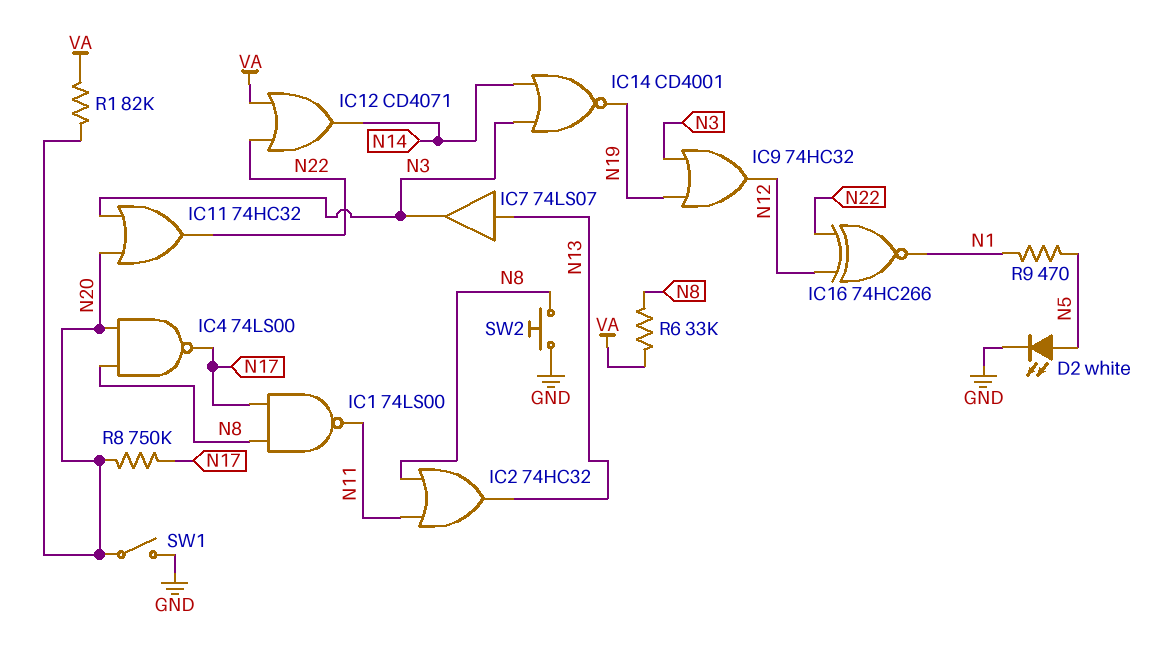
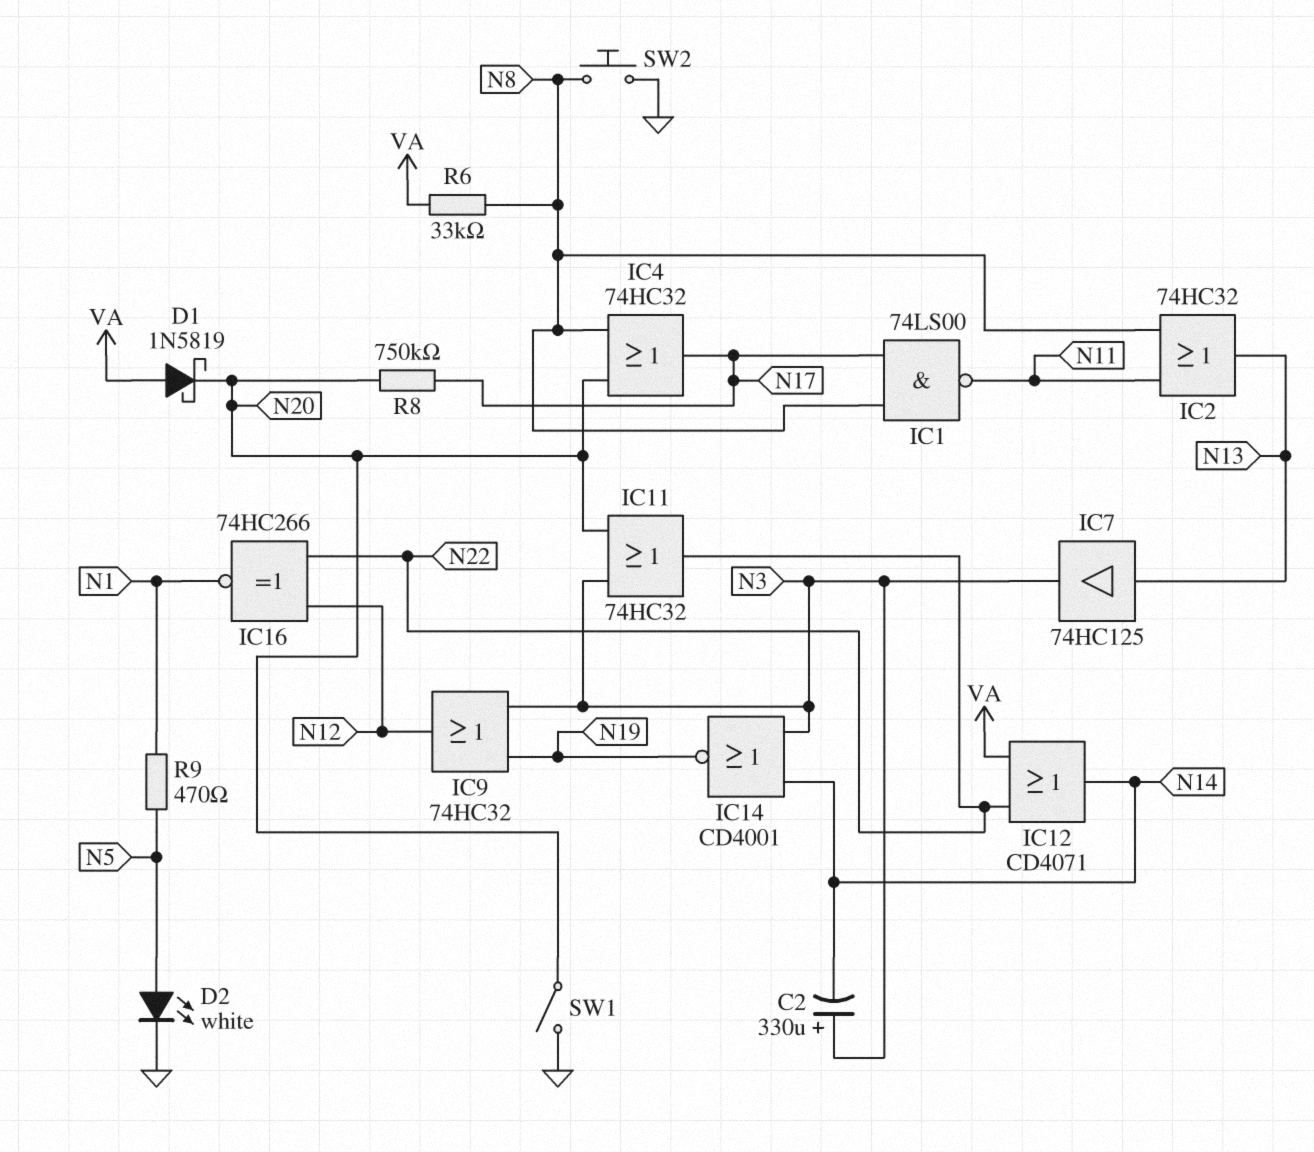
C2: none -> 330uF (plus N3, minus N14)
D1: none -> schottky 1N5819 (A VA, K N20)
IC4: NAND 74LS00 (in N8, in N20, out N17) -> OR 74HC32 (in N8, in N20, out N17)
IC7: buffer 74LS07 (in N13, out N3) -> buffer 74HC125 (in N13, out N3)
R1: 82k (N20, VA) -> none

